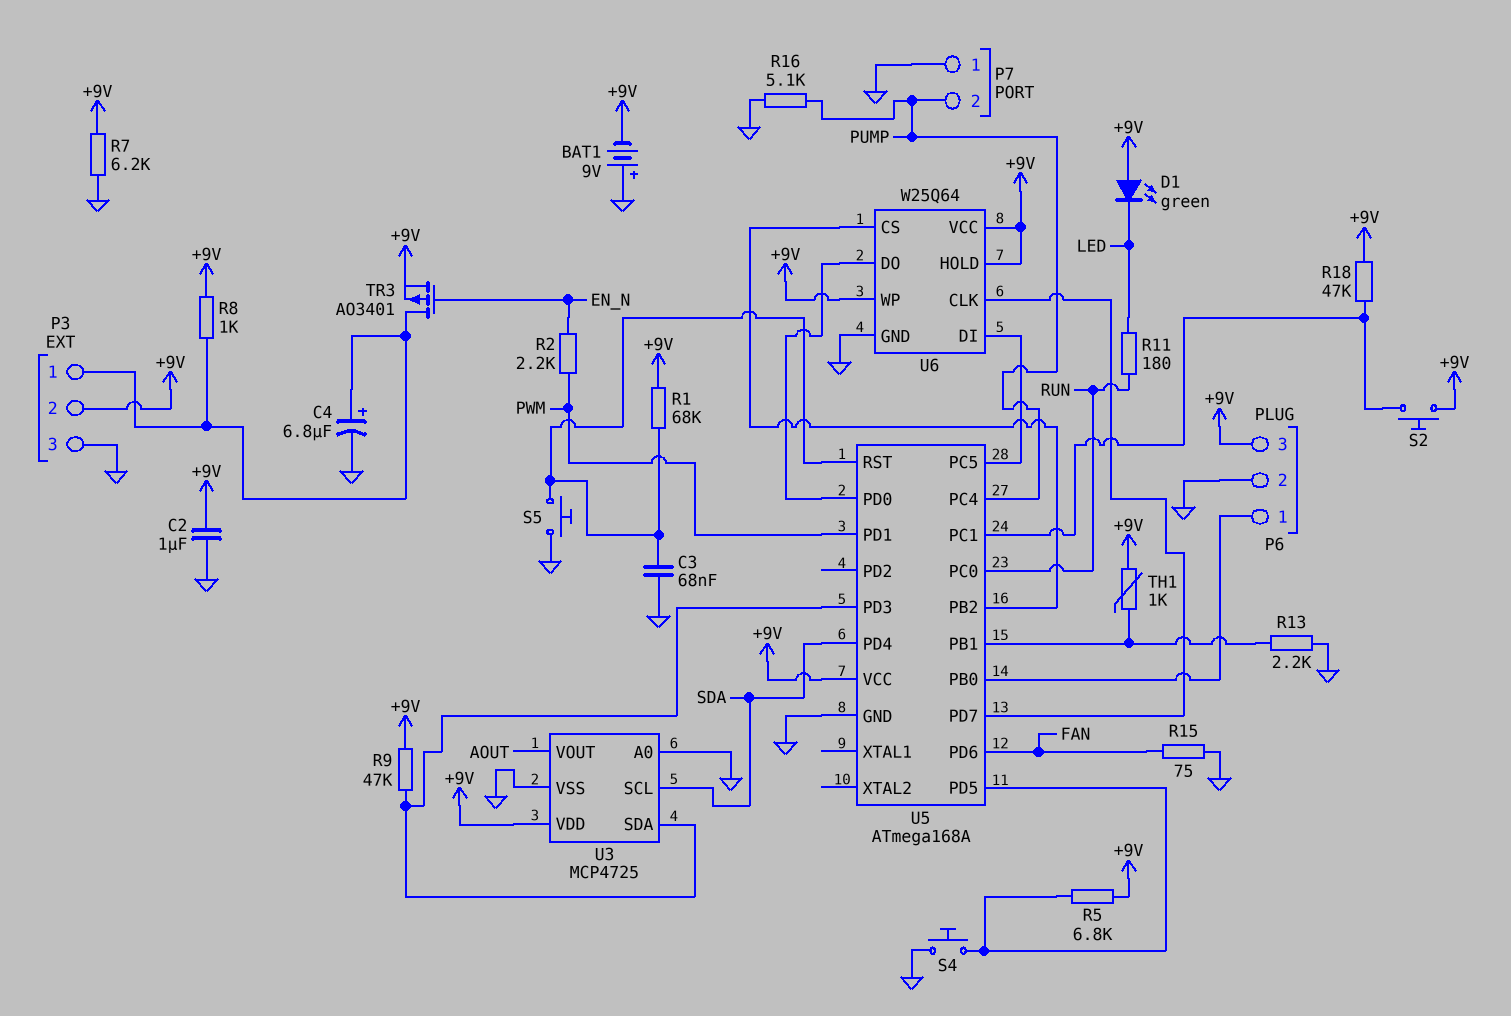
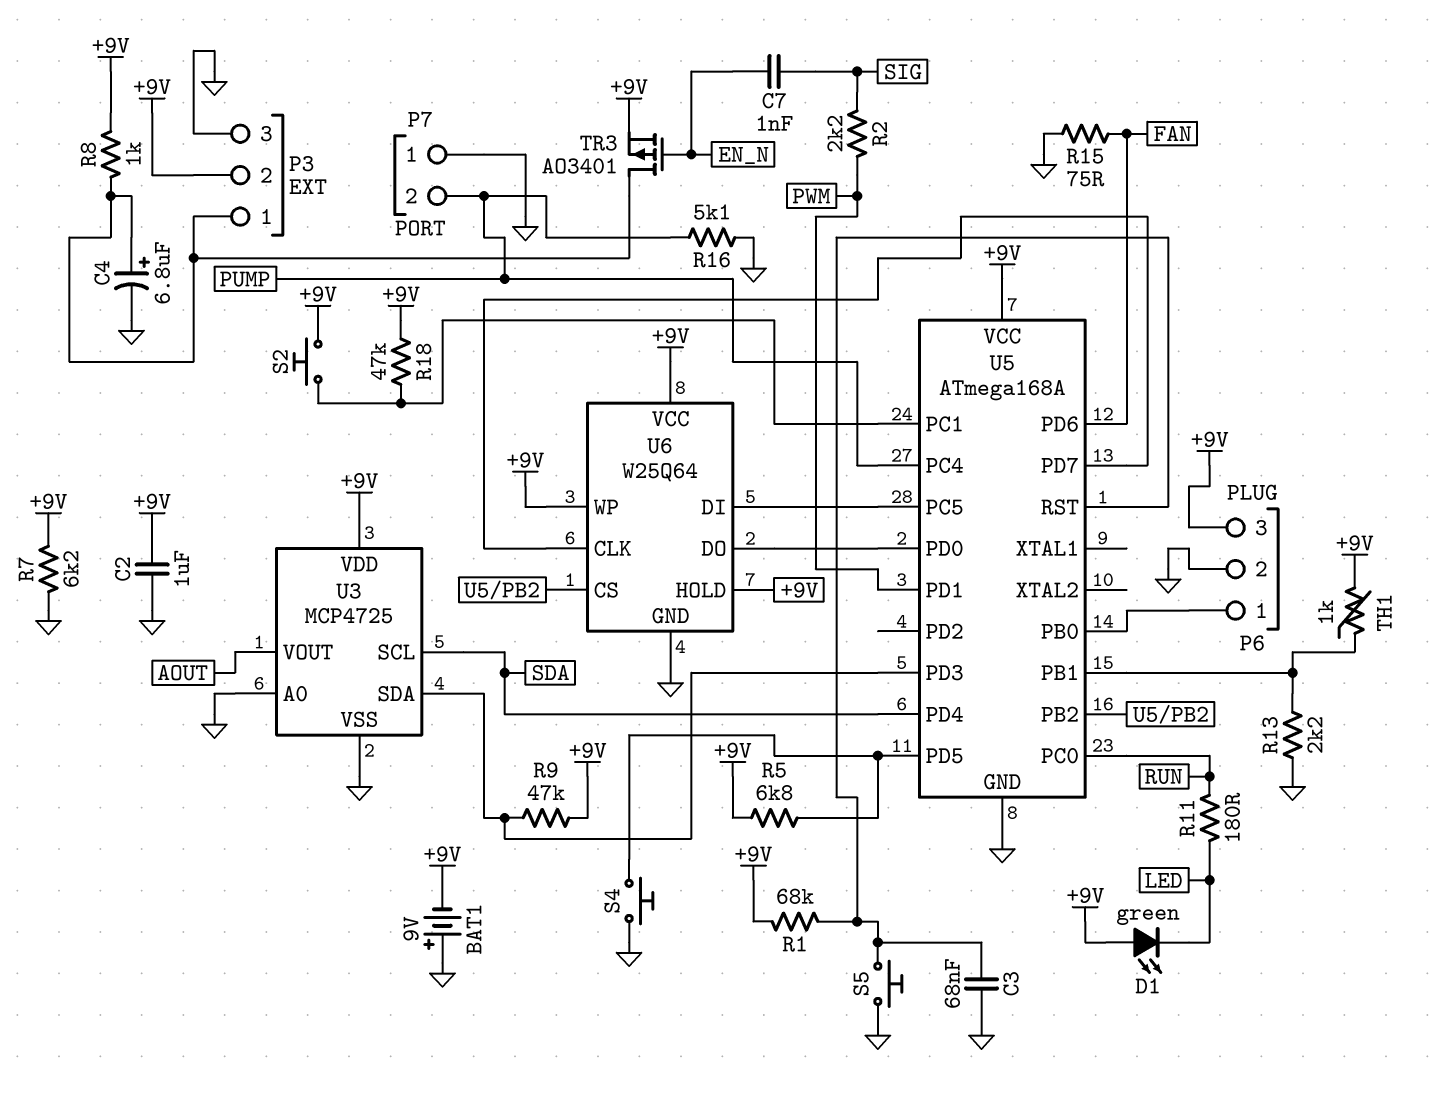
C7: none -> 1nF (EN_N, SIG)
R2: 2.2k (EN_N, PWM) -> 2.2k (PWM, SIG)

